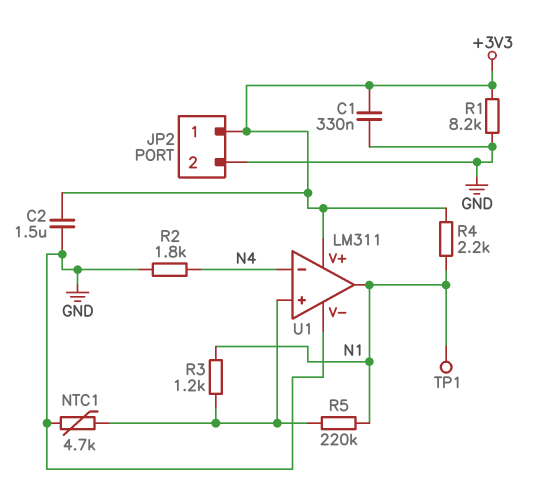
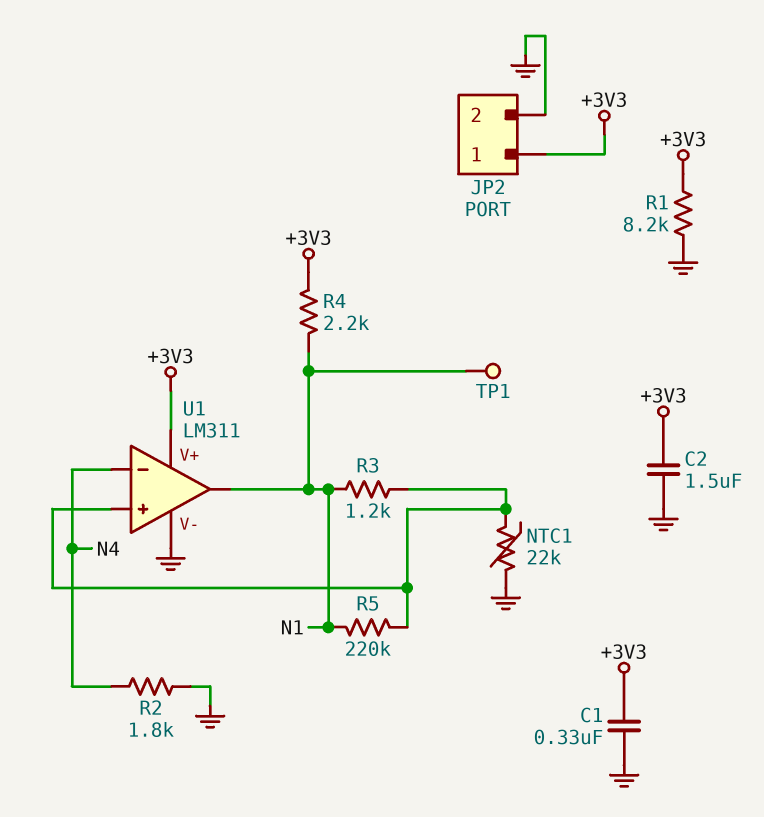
NTC1: 4.7k (GND, U1/in+) -> 22k (GND, U1/in+)

